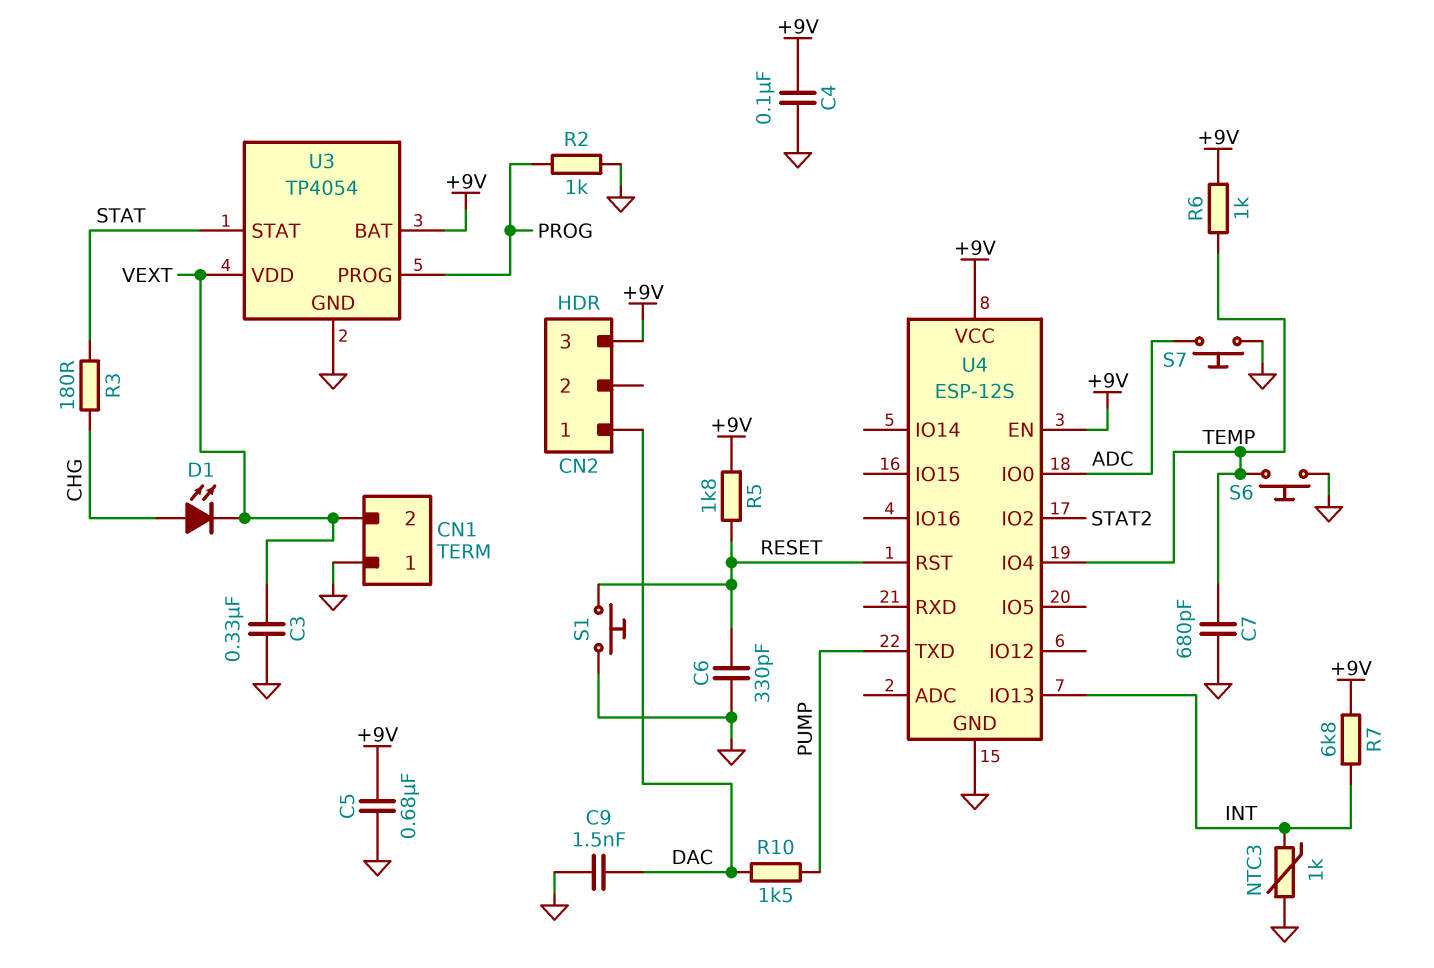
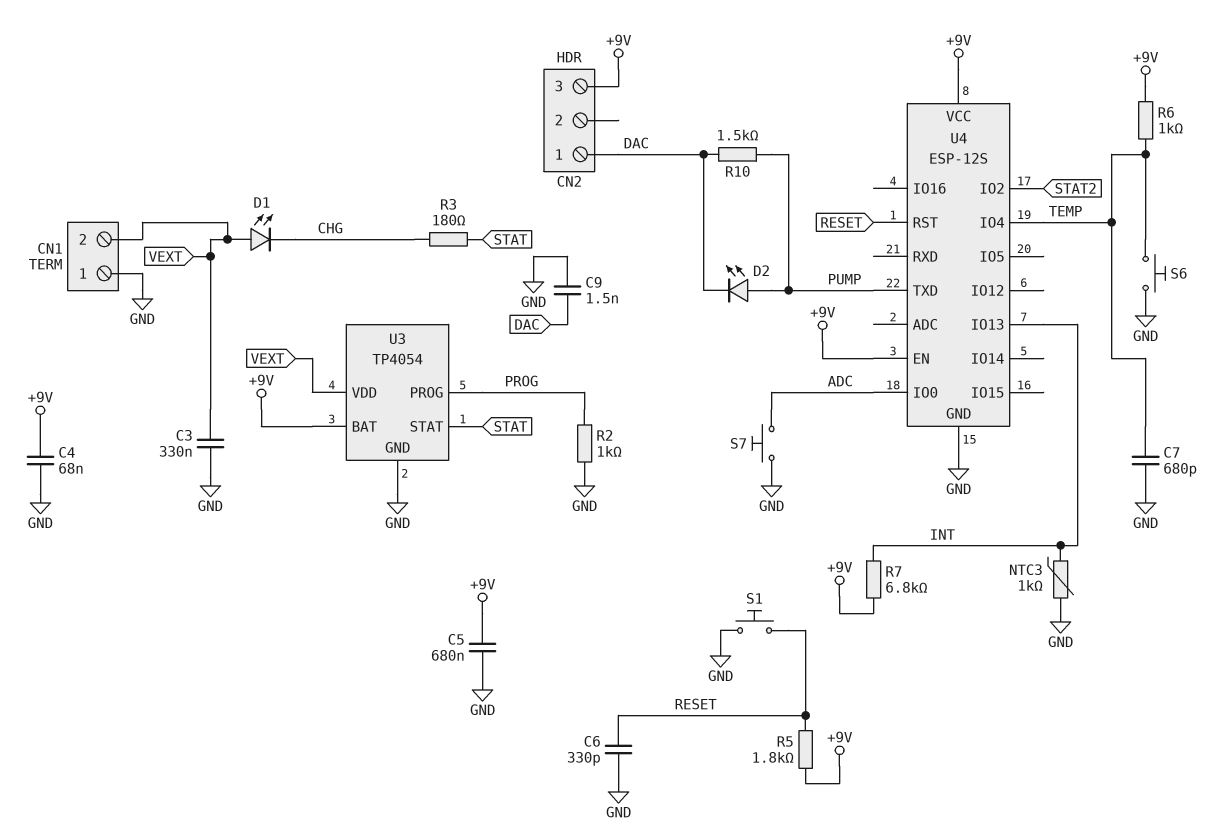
C4: 100nF (+9V, GND) -> 68nF (+9V, GND)
D1: LED (A CHG, K VEXT) -> LED (A VEXT, K CHG)
D2: none -> LED (A PUMP, K DAC)

